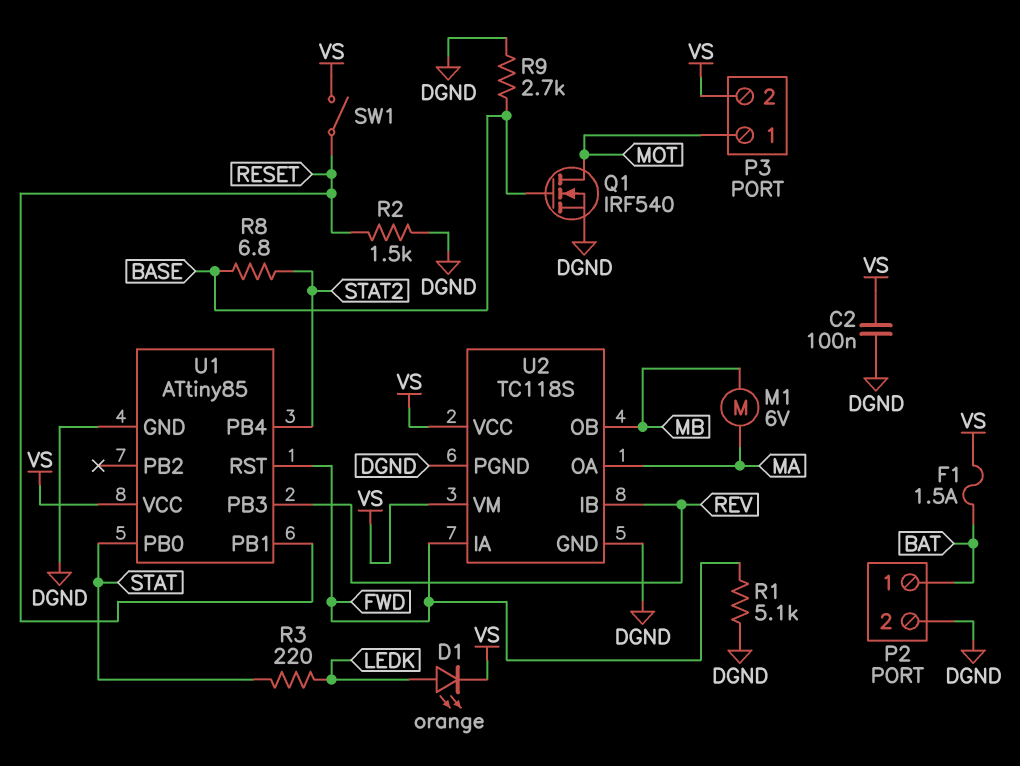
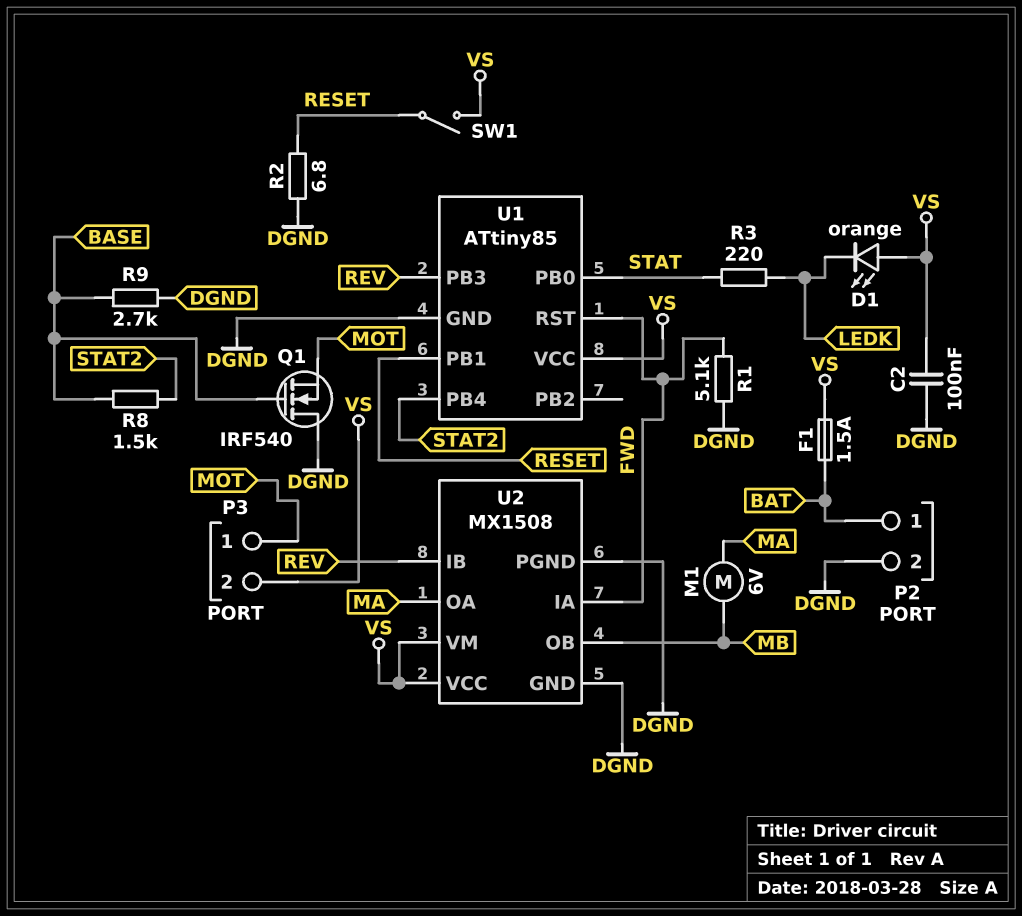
D1: LED orange (A LEDK, K VS) -> LED orange (A VS, K LEDK)
Q1: NMOS IRF540 (G BASE, D MOT, S DGND) -> NMOS IRF540 (G BASE, D DGND, S MOT)
R2: 1.5k (DGND, RESET) -> 6.8 (DGND, RESET)
R8: 6.8 (BASE, STAT2) -> 1.5k (BASE, STAT2)
U2: TC118S -> MX1508

